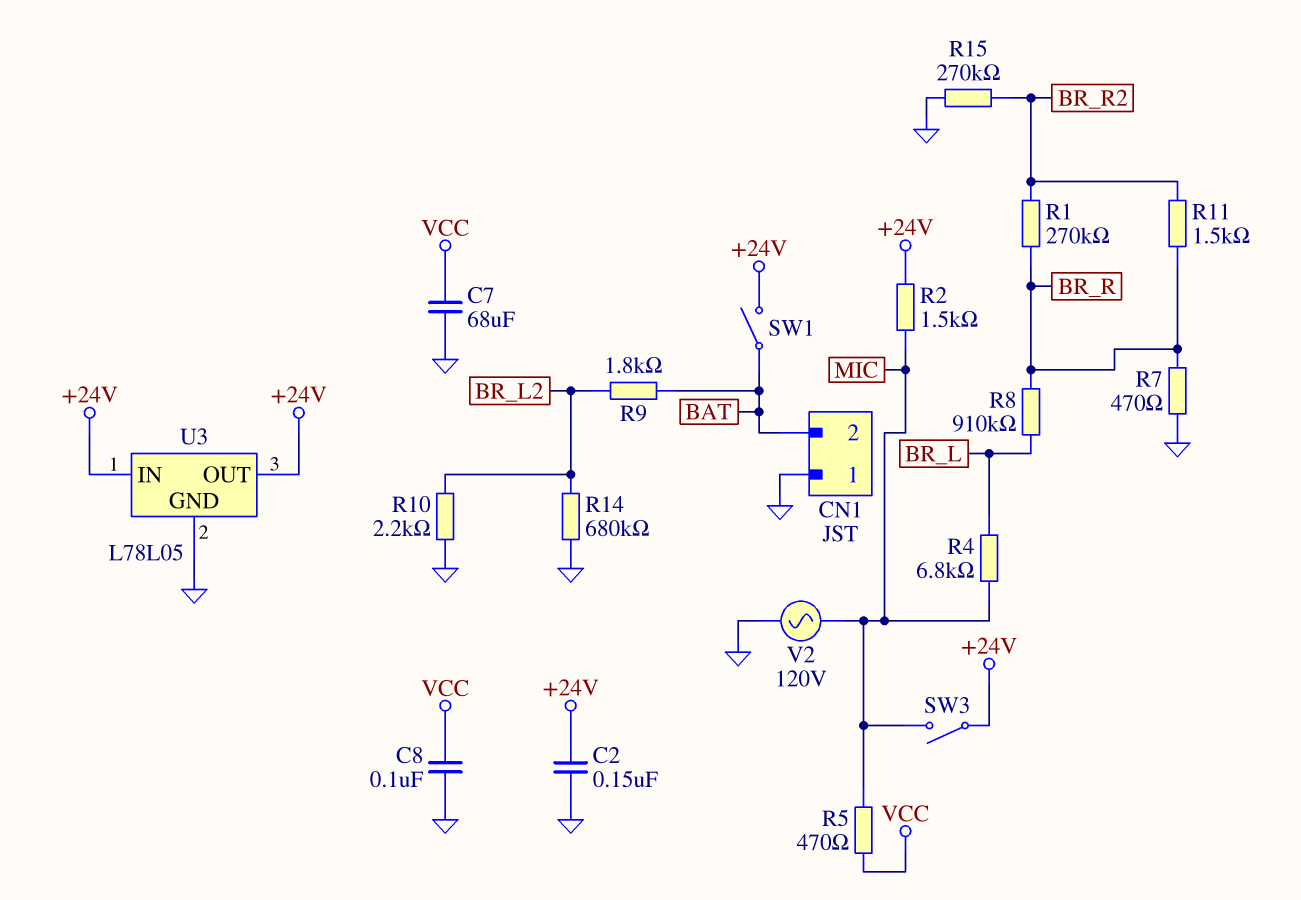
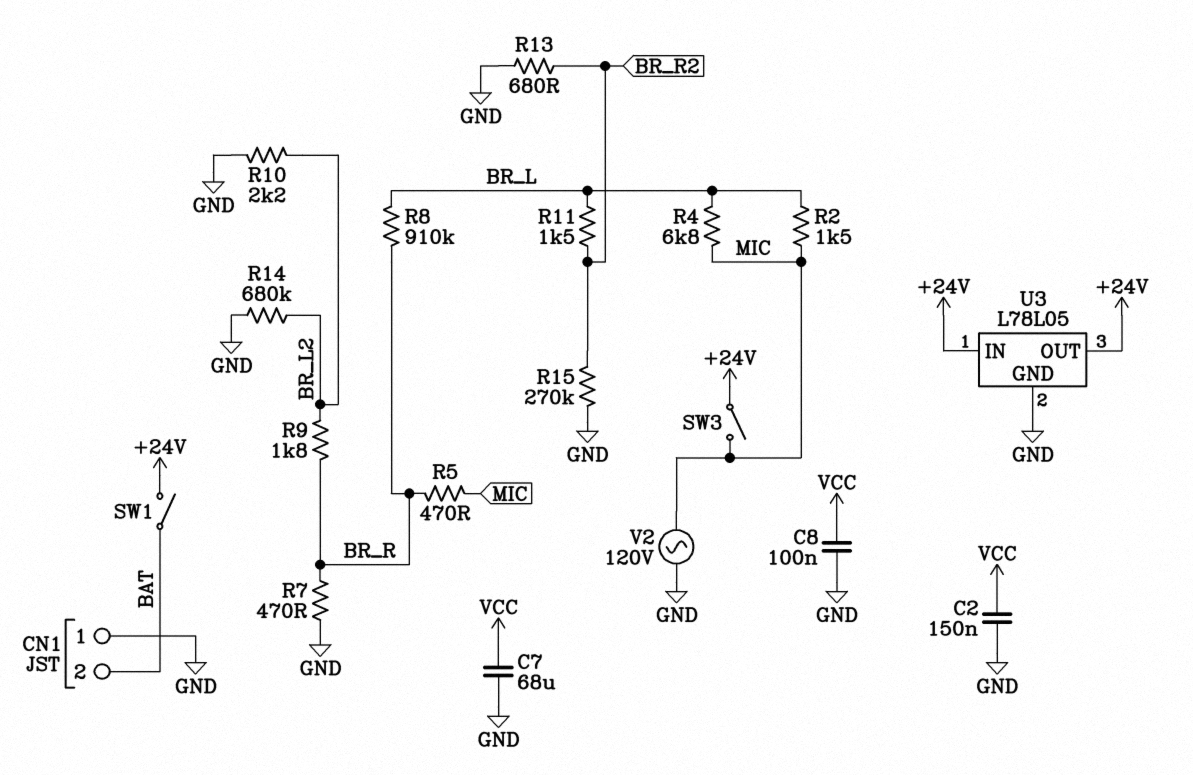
C2: 150nF (+24V, GND) -> 150nF (GND, VCC)
R1: 270k (BR_R, BR_R2) -> none
R2: 1.5k (+24V, MIC) -> 1.5k (BR_L, MIC)
R5: 470 (MIC, VCC) -> 470 (BR_R, MIC)
R9: 1.8k (BAT, BR_L2) -> 1.8k (BR_L2, BR_R)
R11: 1.5k (BR_R, BR_R2) -> 1.5k (BR_L, BR_R2)
R13: none -> 680 (BR_R2, GND)

